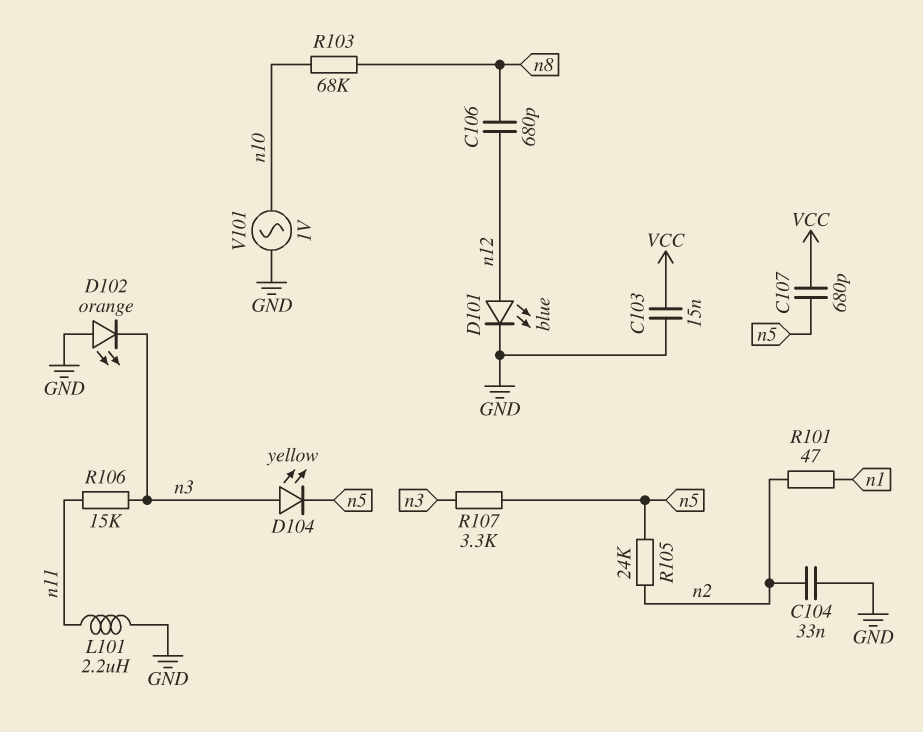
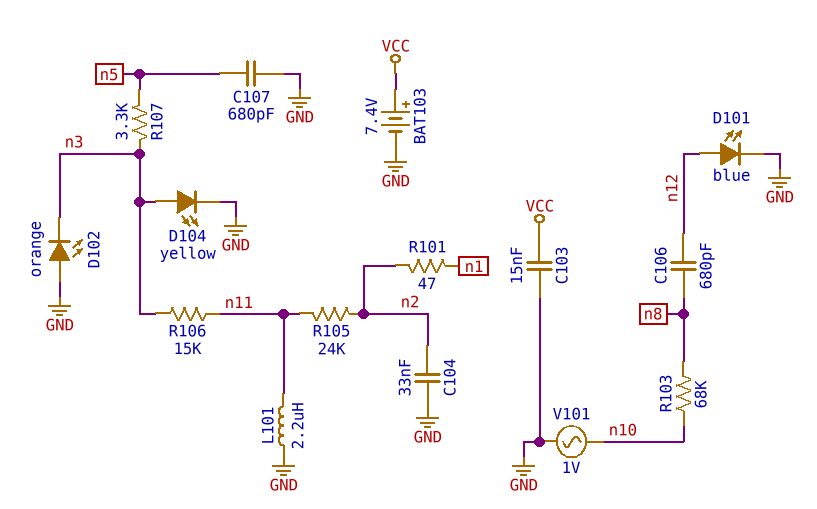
BAT103: none -> 7.4V (plus VCC, minus GND)
C107: 680pF (VCC, n5) -> 680pF (GND, n5)
D104: LED yellow (A n3, K n5) -> LED yellow (A n3, K GND)
R105: 24k (n2, n5) -> 24k (n2, n11)

